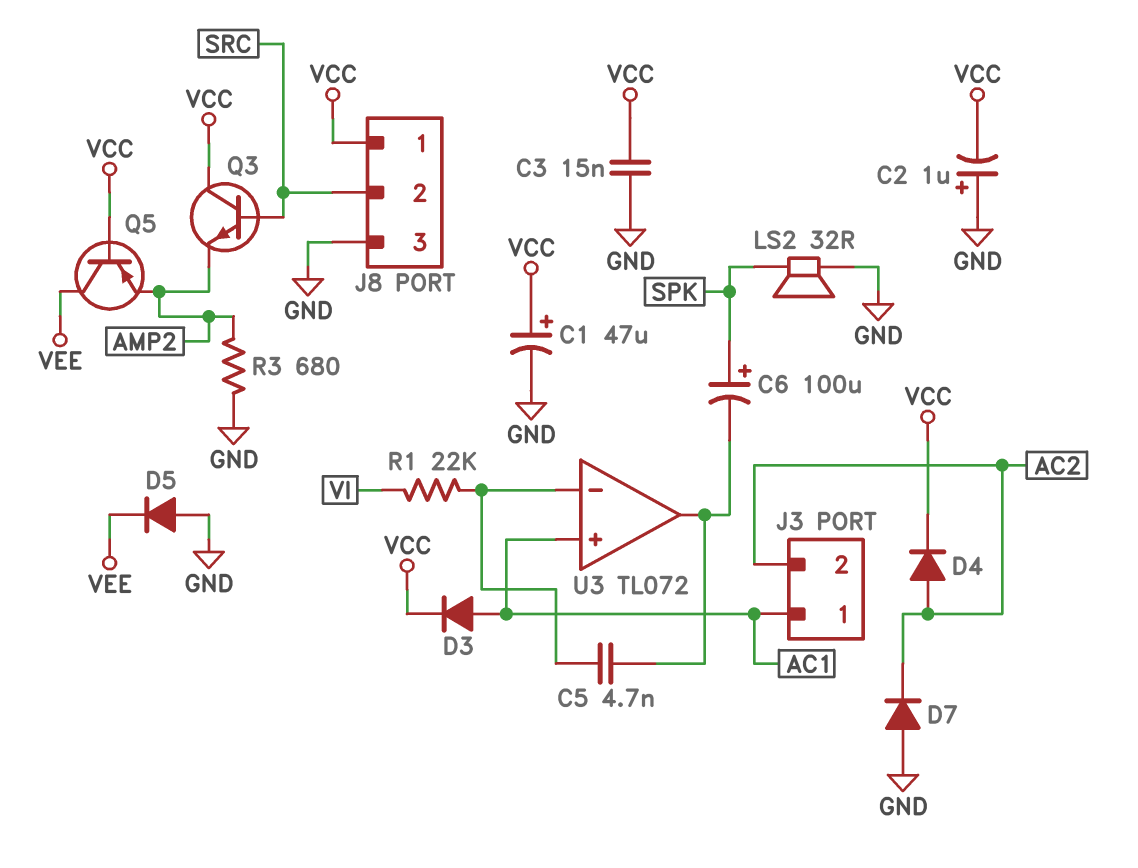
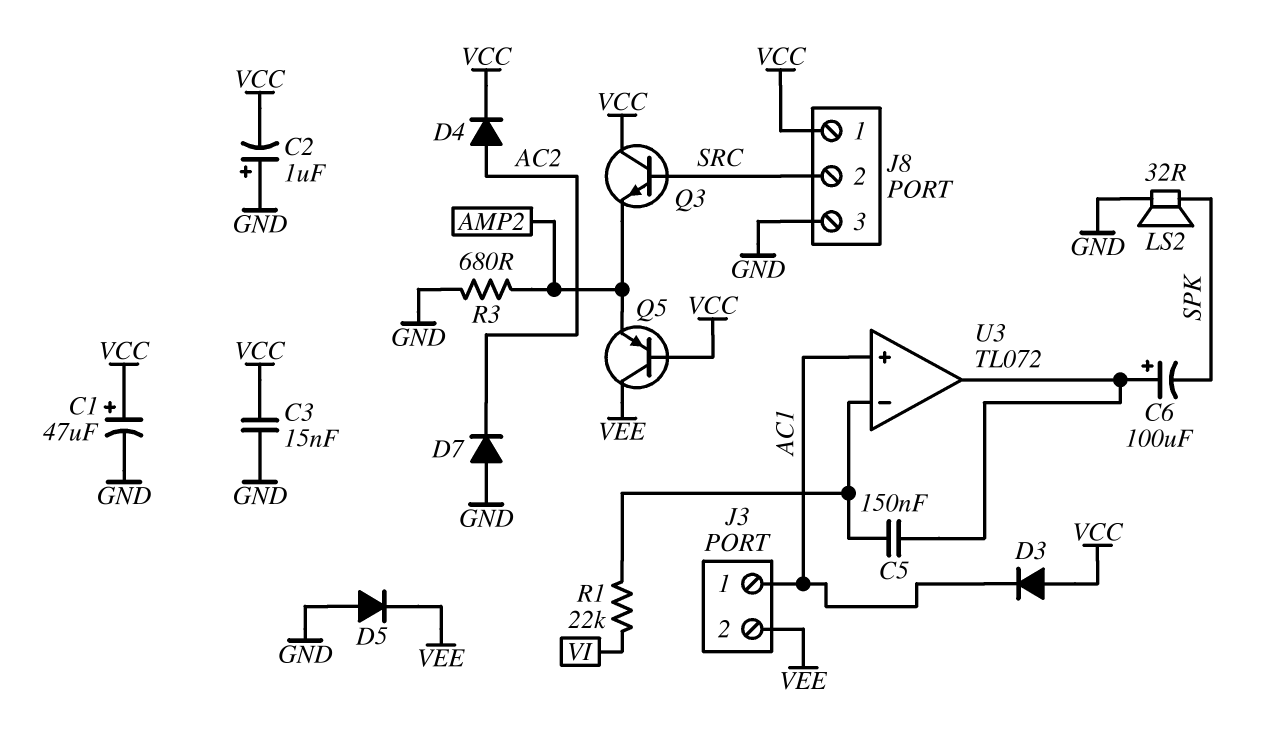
C5: 4.7nF (U3/in-, U3/out) -> 150nF (U3/in-, U3/out)
C6: 100uF (plus SPK, minus U3/out) -> 100uF (plus U3/out, minus SPK)
D3: diode (A AC1, K VCC) -> diode (A VCC, K AC1)
J3 pin 2: AC2 -> VEE

